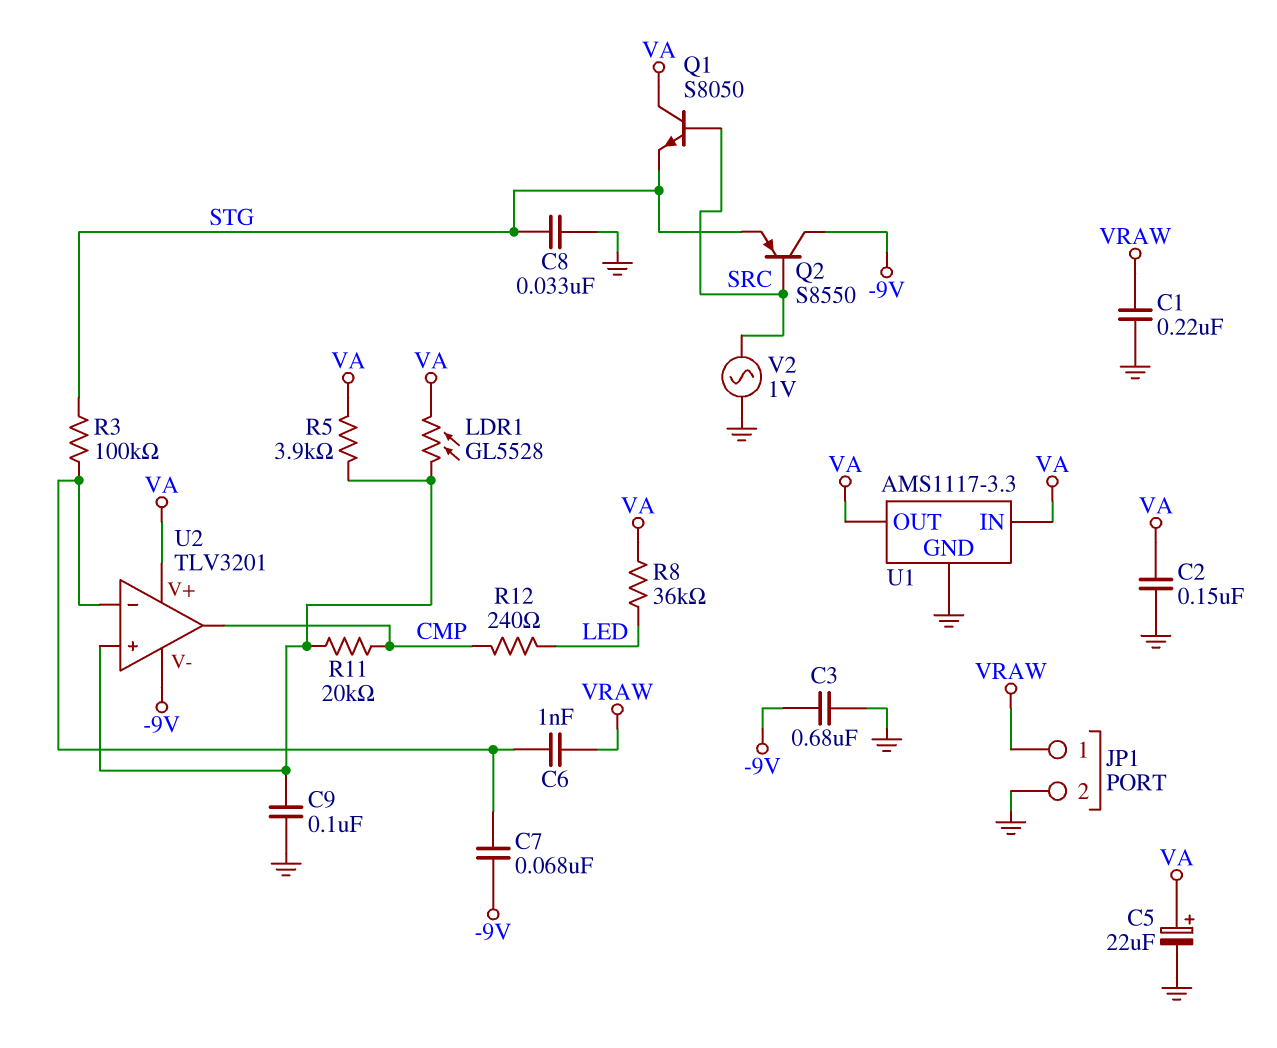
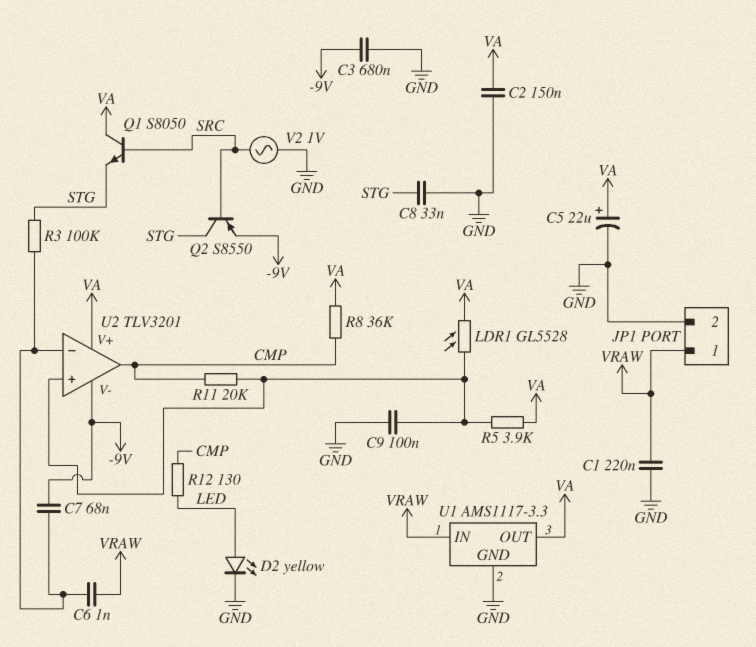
D2: none -> LED yellow (A LED, K GND)
Q2: PNP S8550 (B SRC, C -9V, E STG) -> PNP S8550 (B SRC, C STG, E -9V)
R8: 36k (LED, VA) -> 36k (CMP, VA)
R12: 240 (CMP, LED) -> 130 (CMP, LED)
U1 pin IN: VA -> VRAW

